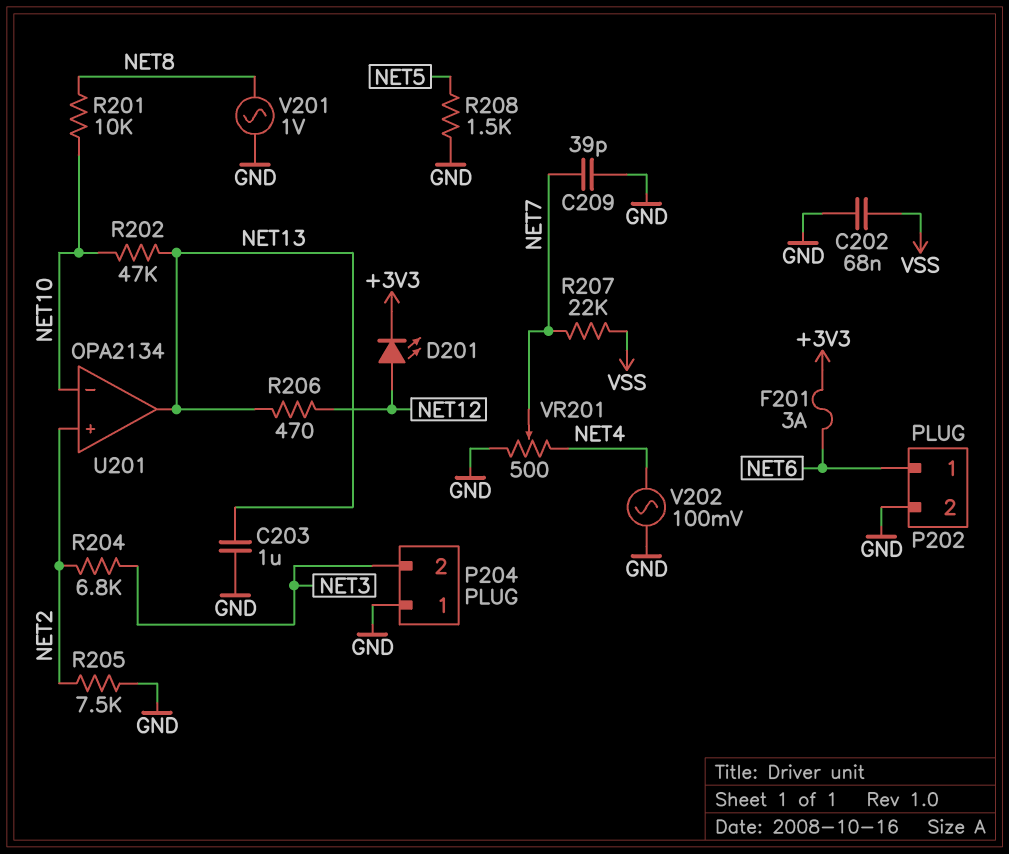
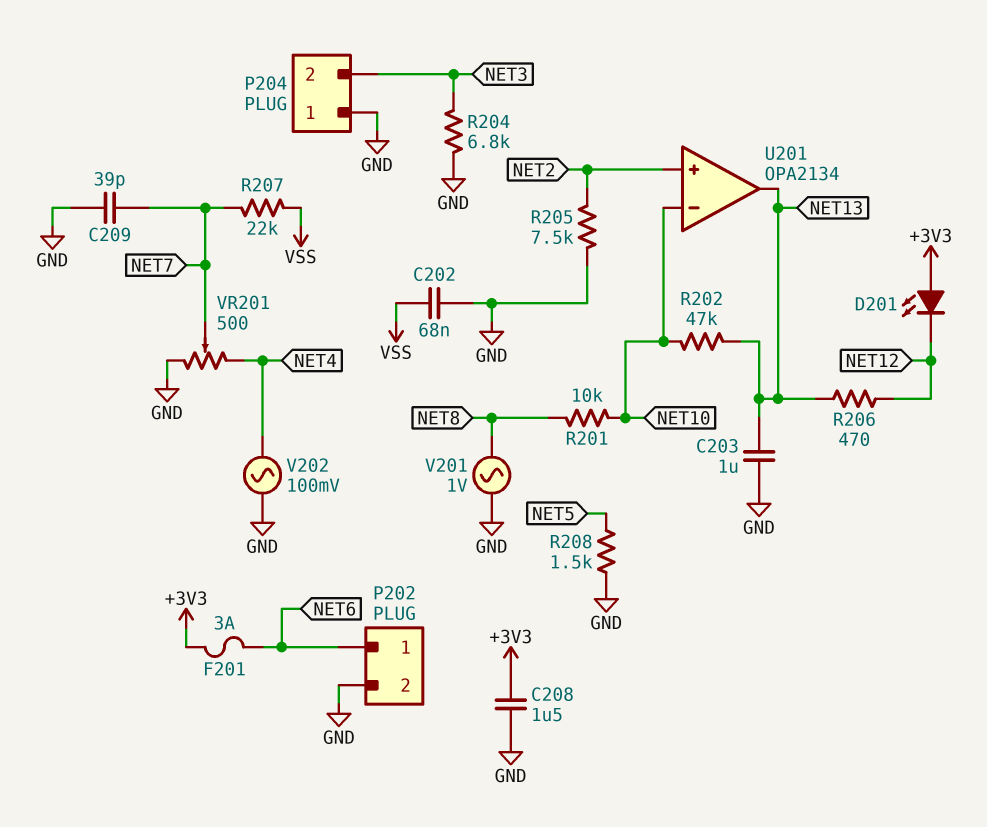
C208: none -> 1.5uF (+3V3, GND)
D201: LED (A NET12, K +3V3) -> LED (A +3V3, K NET12)
R204: 6.8k (NET2, NET3) -> 6.8k (GND, NET3)

